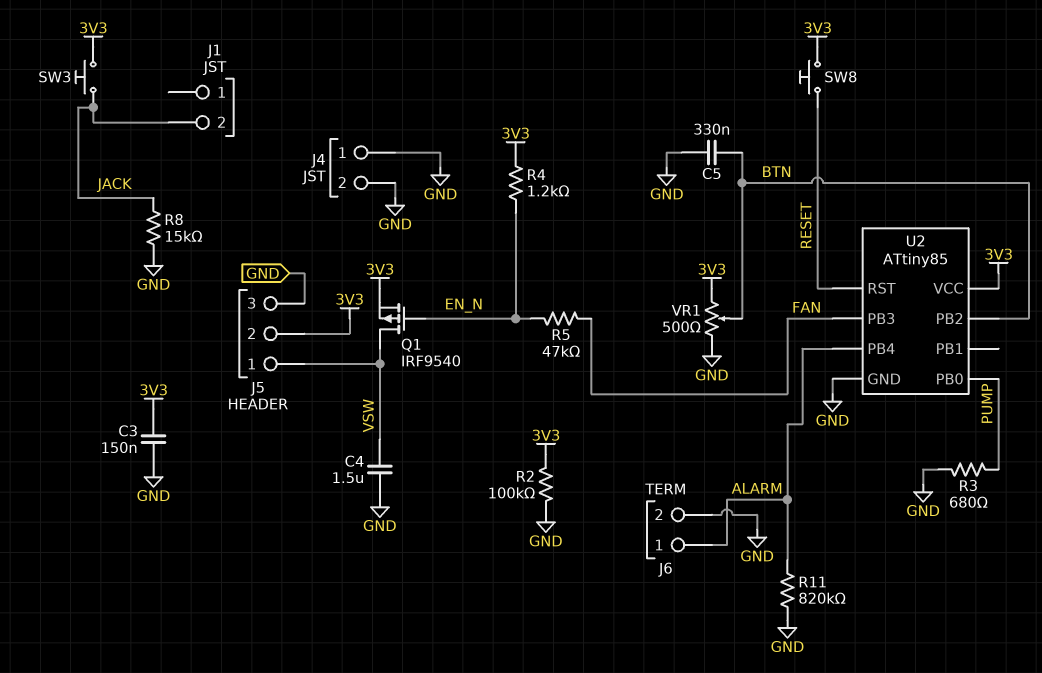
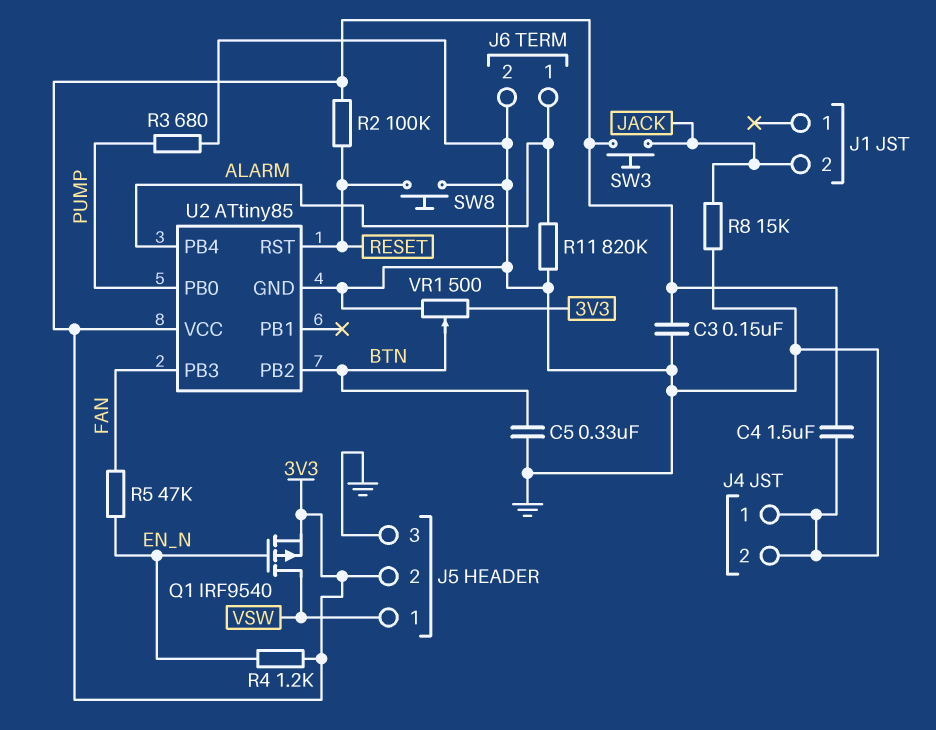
C4: 1.5uF (GND, VSW) -> 1.5uF (3V3, GND)
R2: 100k (3V3, GND) -> 100k (3V3, RESET)
SW8: button (3V3, RESET) -> button (GND, RESET)

